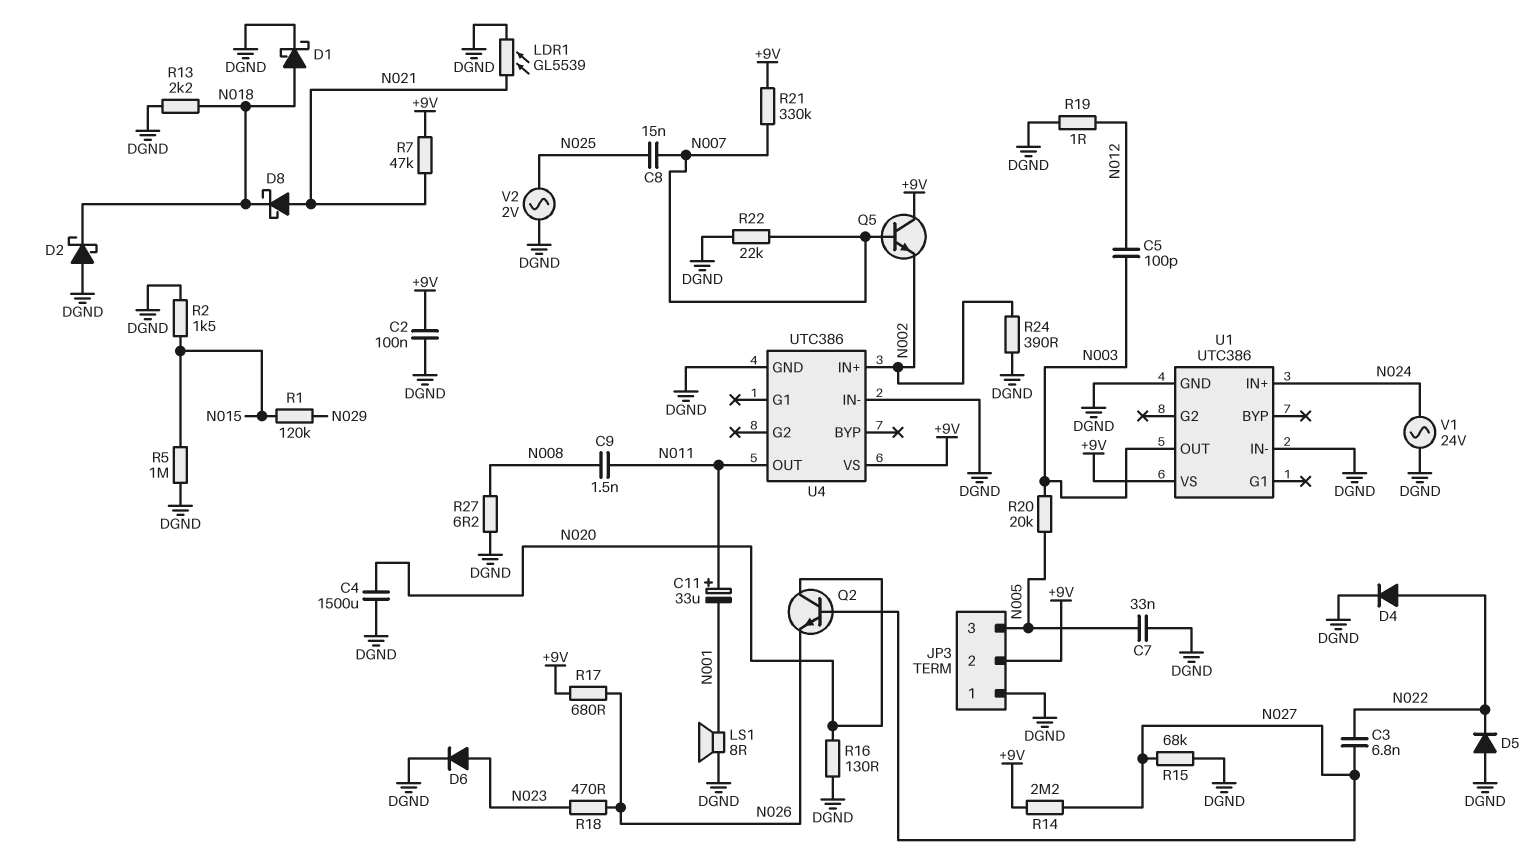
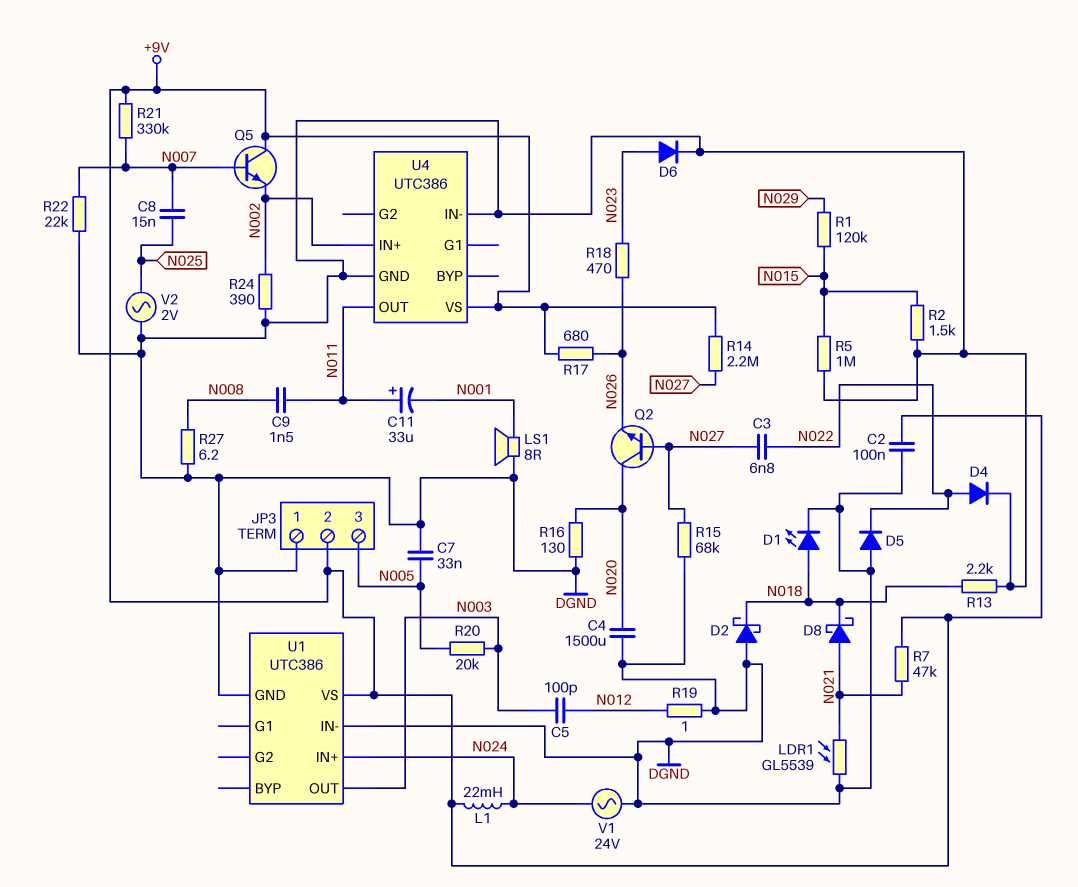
D1: schottky (A N018, K DGND) -> LED (A N018, K DGND)
L1: none -> 22mH (+9V, N024)

